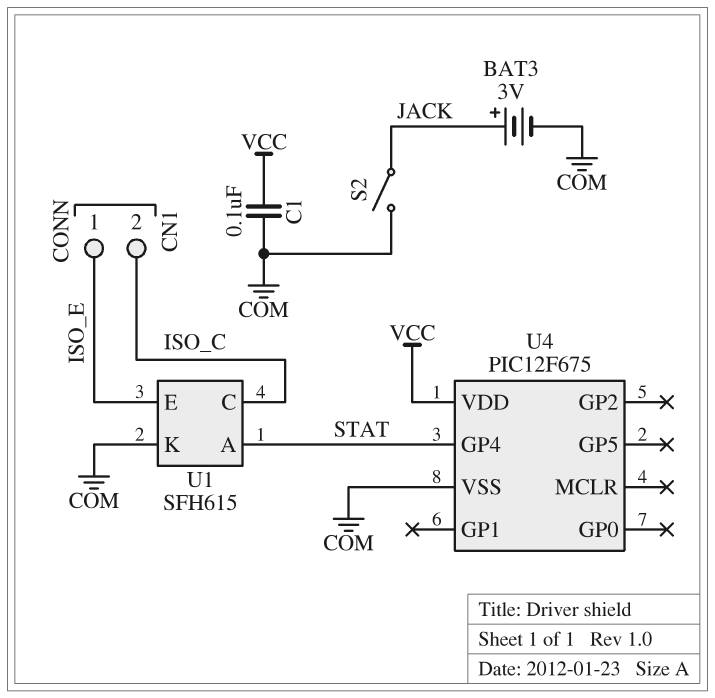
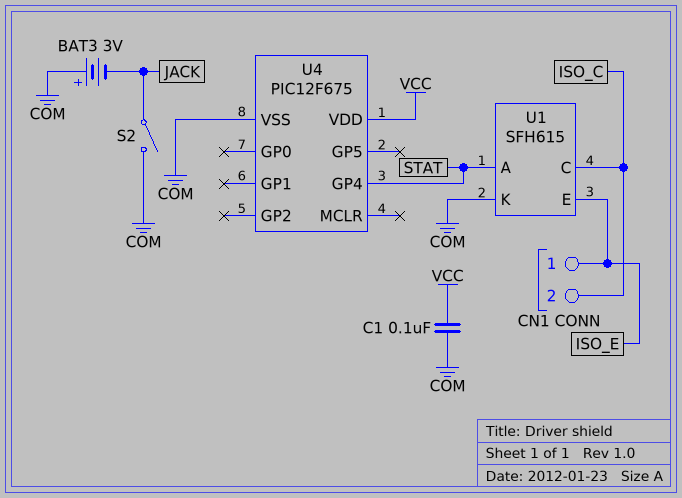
BAT3: 3V (plus JACK, minus COM) -> 3V (plus COM, minus JACK)

